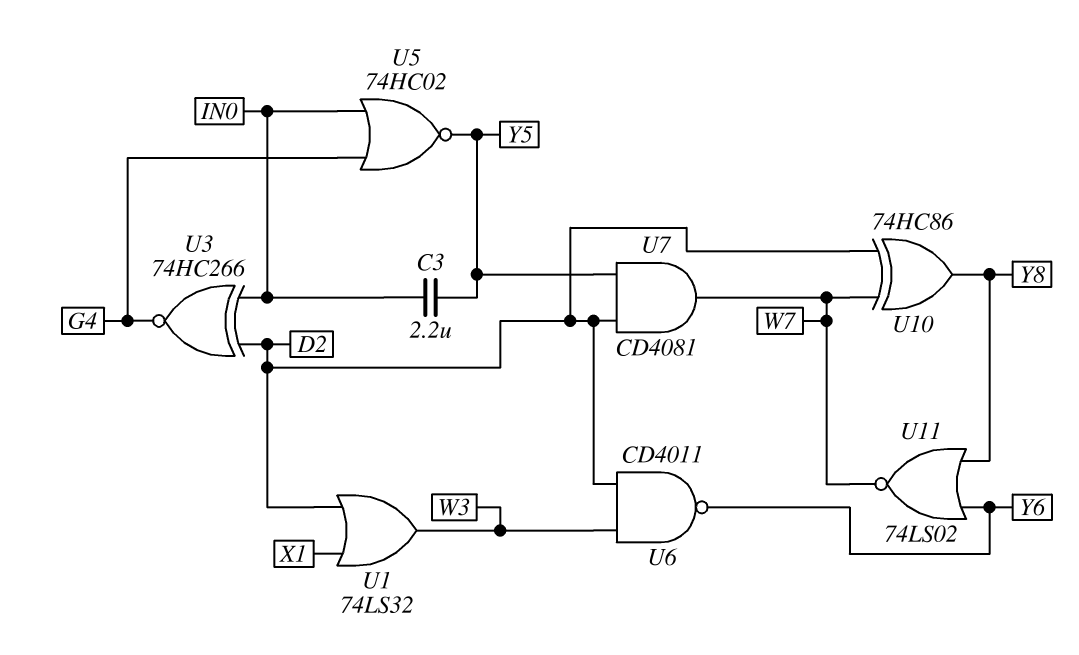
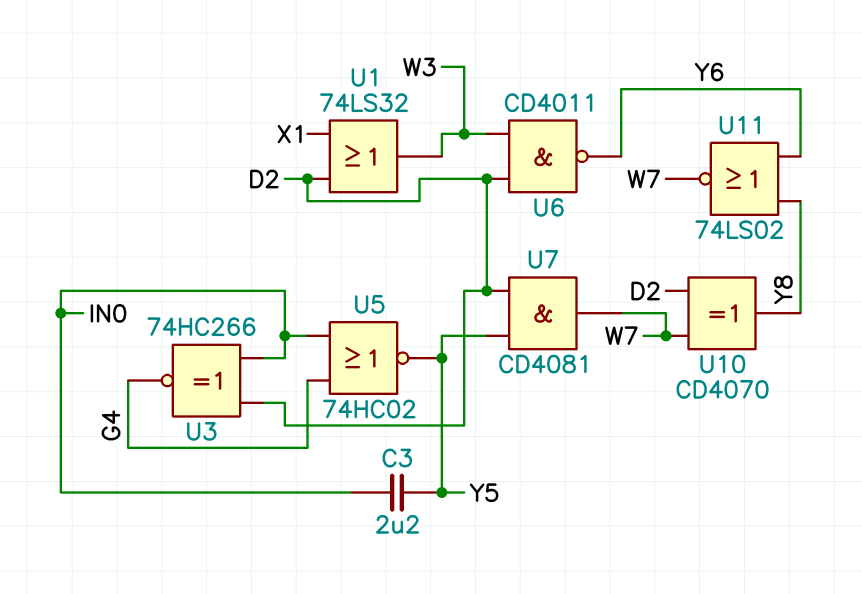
U10: XOR 74HC86 (in D2, in W7, out Y8) -> XOR CD4070 (in D2, in W7, out Y8)

